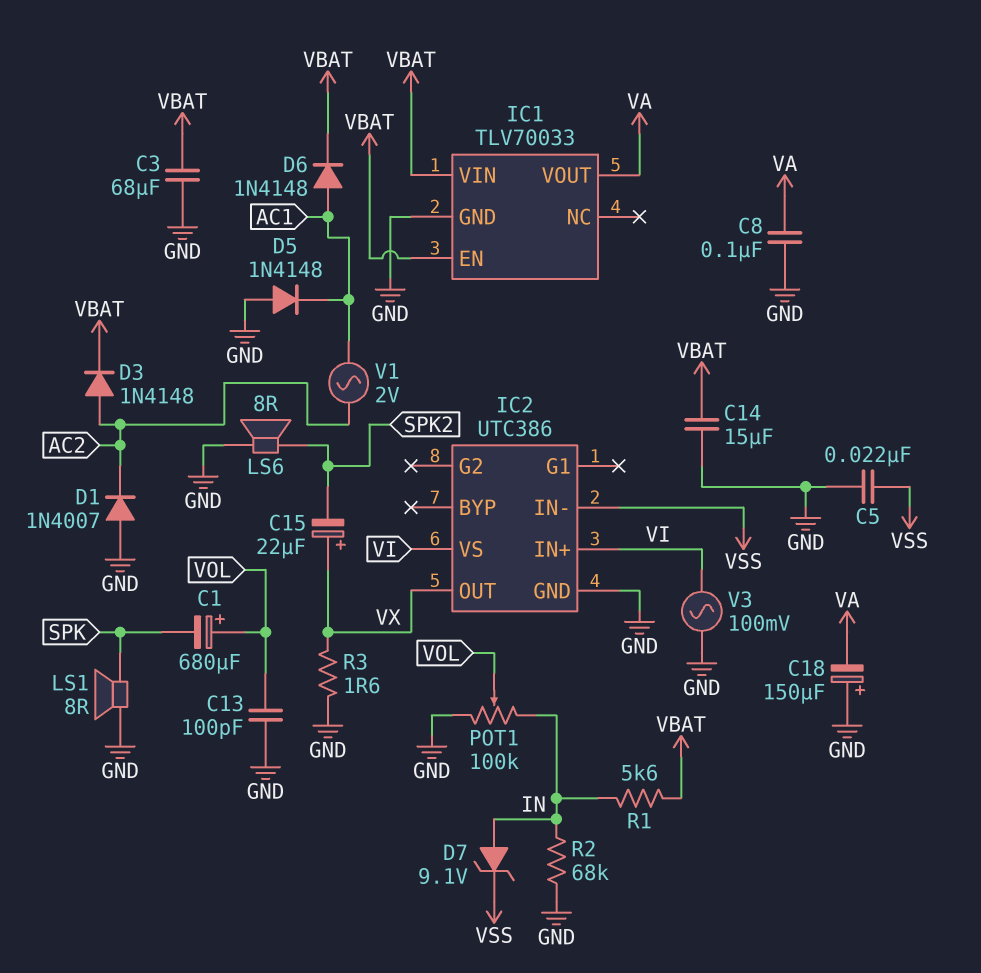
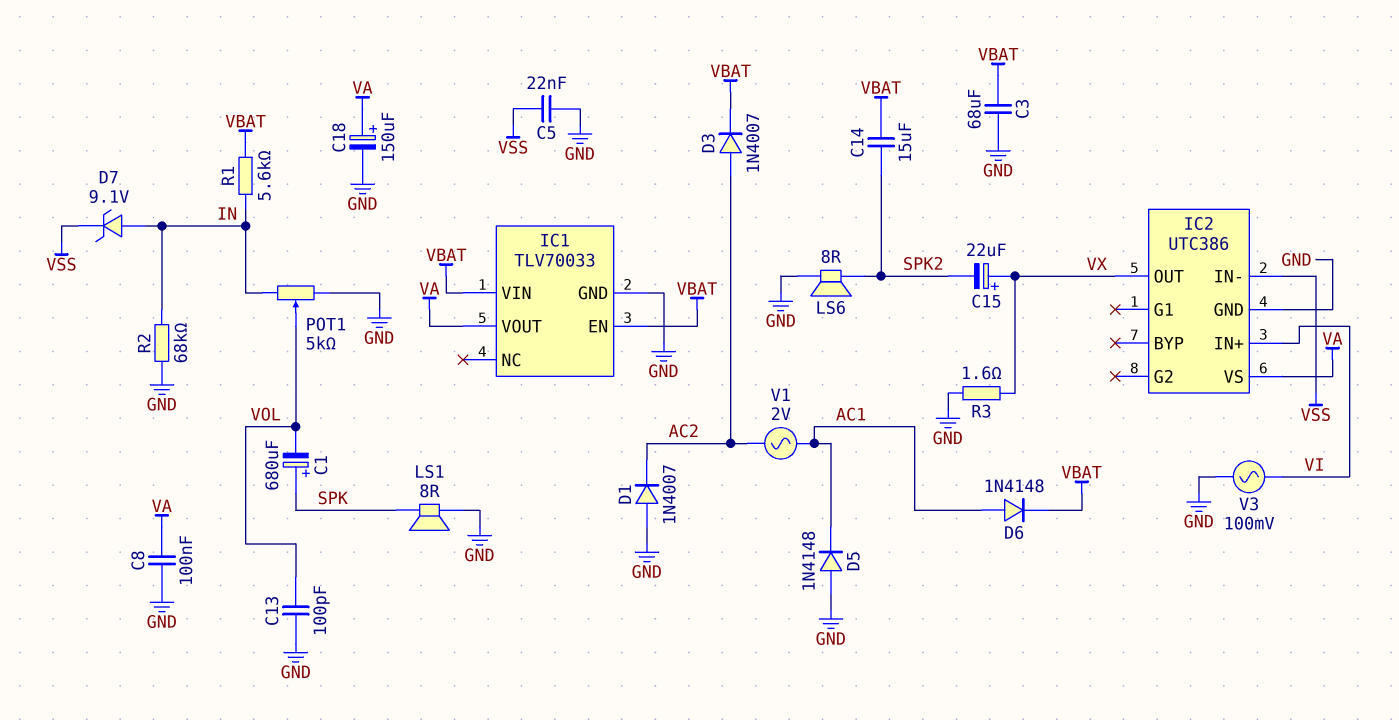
C1: 680uF (plus VOL, minus SPK) -> 680uF (plus SPK, minus VOL)
C14: 15uF (GND, VBAT) -> 15uF (SPK2, VBAT)
C18: 150uF (plus GND, minus VA) -> 150uF (plus VA, minus GND)
D3: diode 1N4148 (A AC2, K VBAT) -> diode 1N4007 (A AC2, K VBAT)
IC2 pin VS: VI -> VA
POT1: 100k (GND, IN, wiper VOL) -> 5k (GND, IN, wiper VOL)

